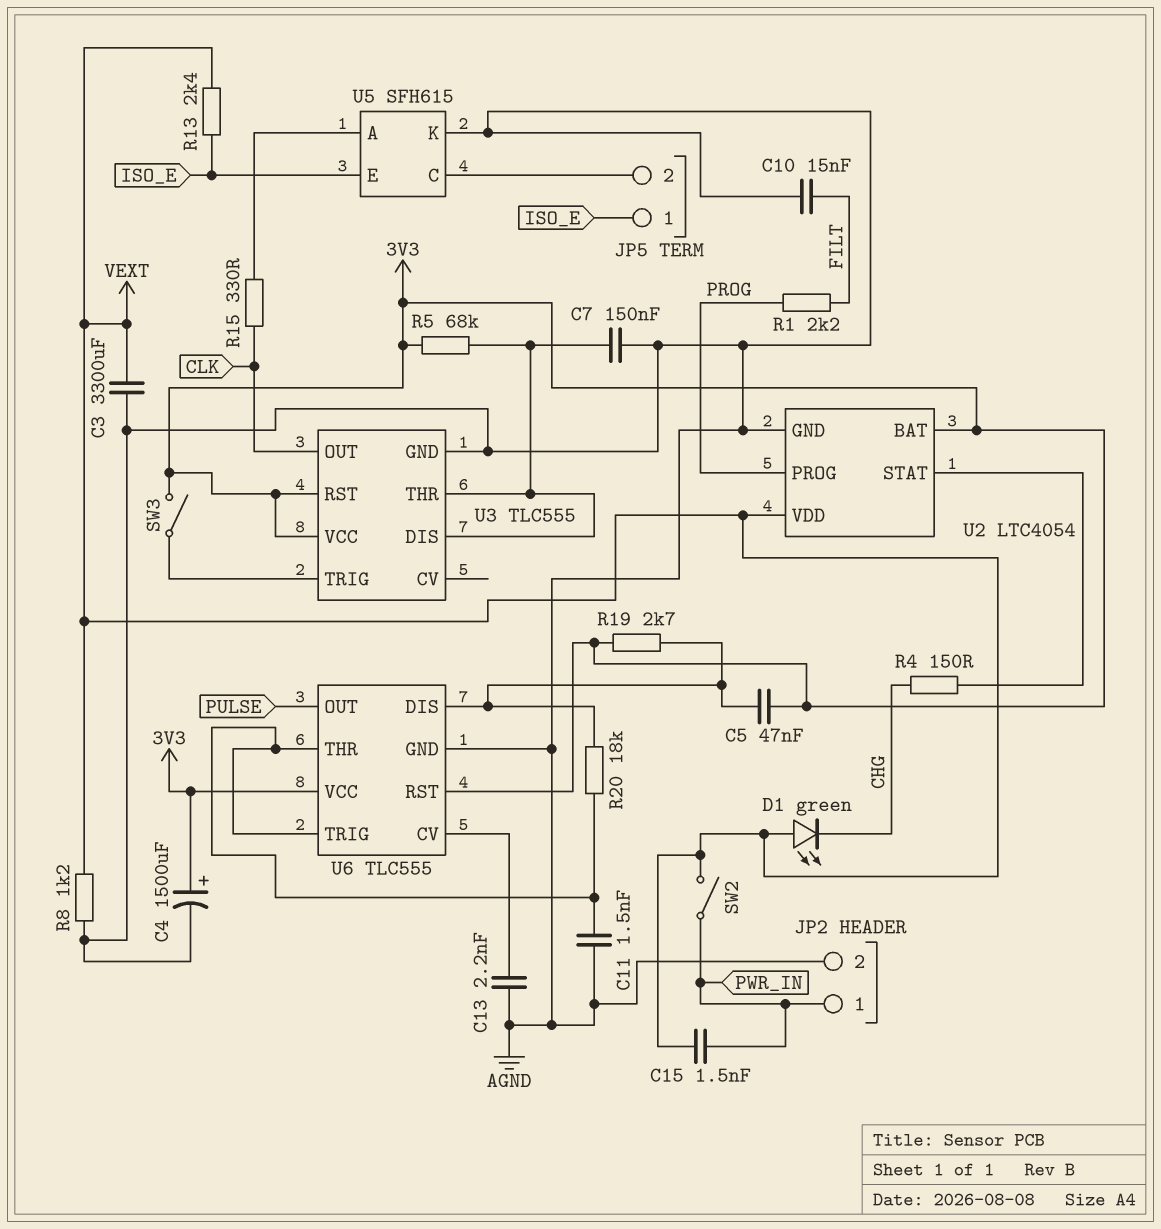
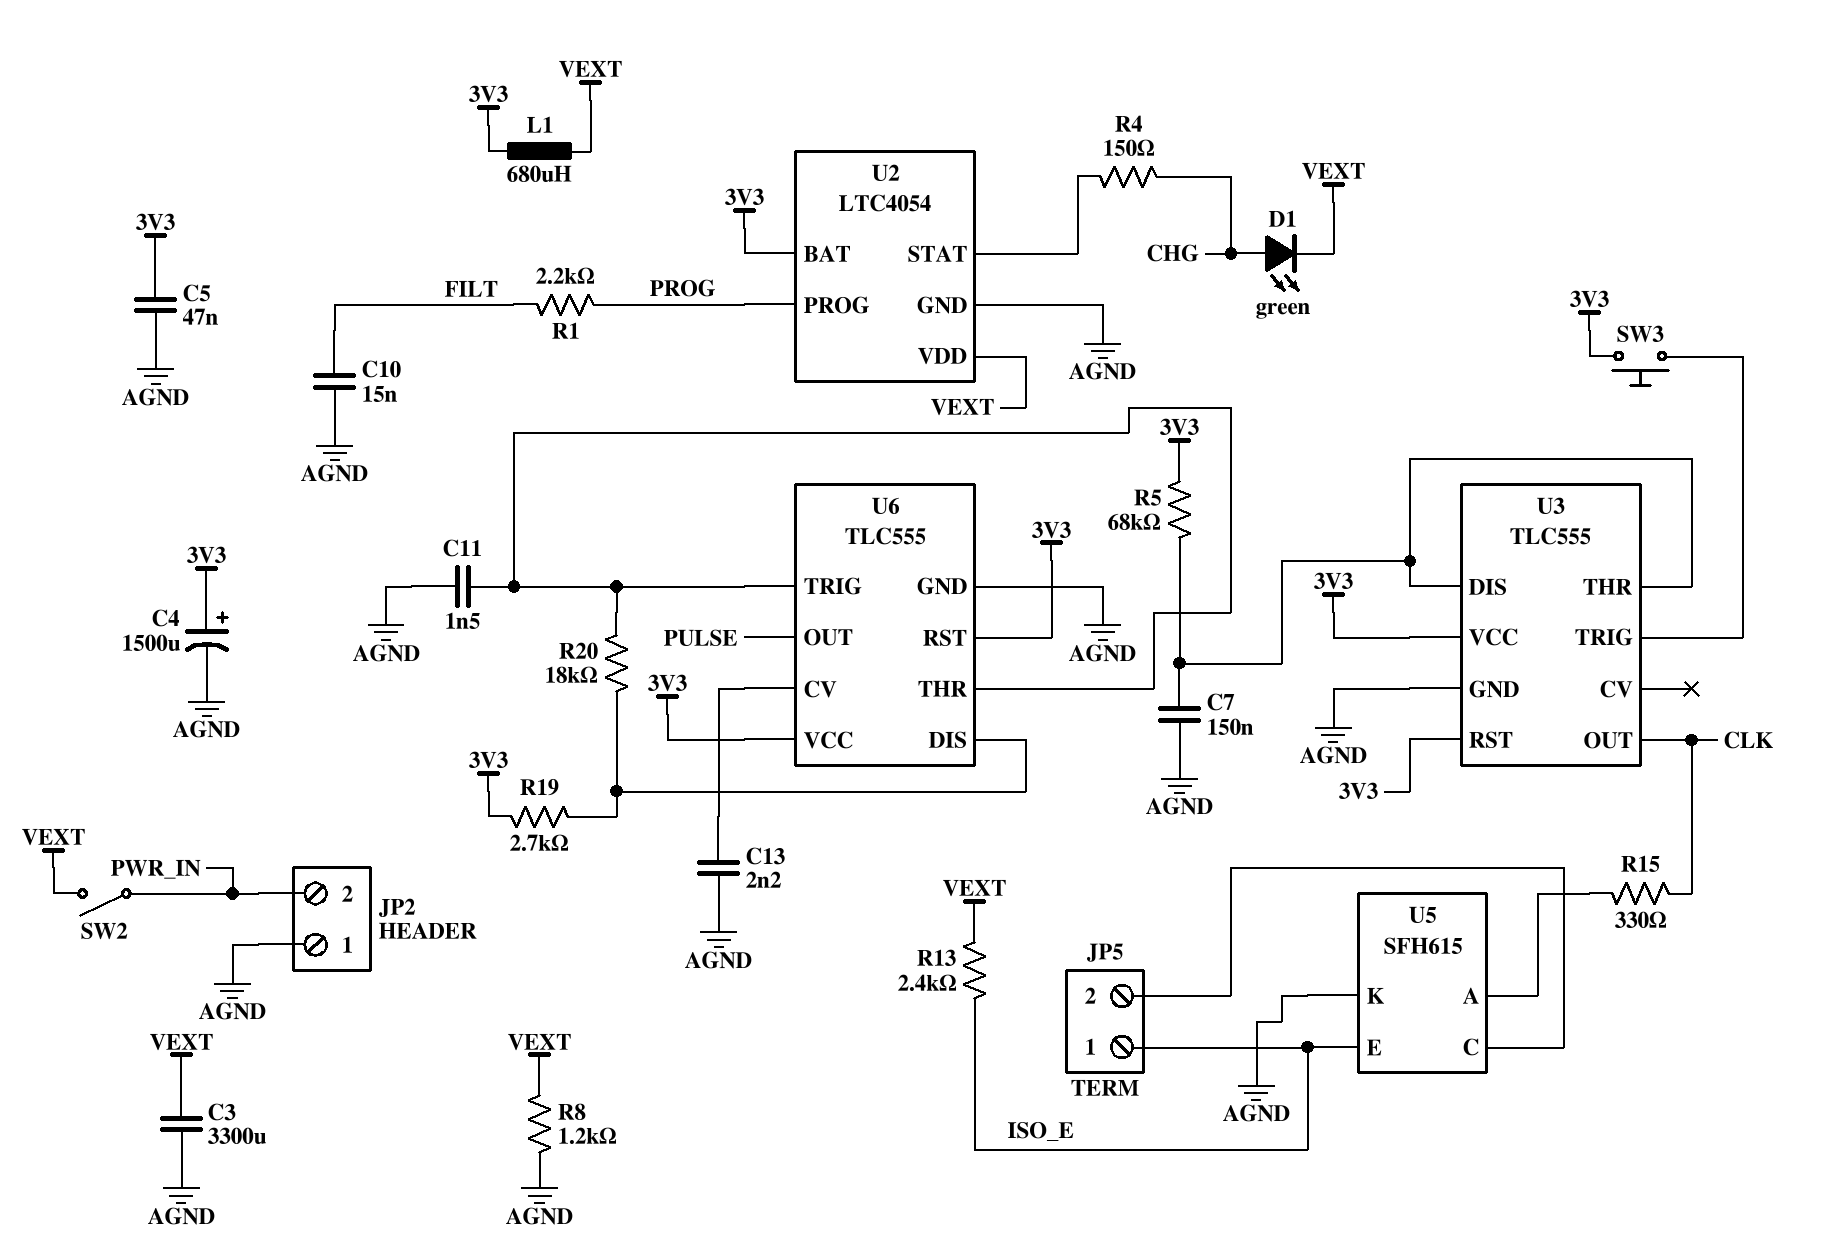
C5: 47nF (3V3, U6/DIS) -> 47nF (3V3, AGND)
C15: 1.5nF (PWR_IN, VEXT) -> none
D1: LED green (A VEXT, K CHG) -> LED green (A CHG, K VEXT)
JP2 pin 1: PWR_IN -> AGND
JP2 pin 2: AGND -> PWR_IN
L1: none -> 680uH (3V3, VEXT)
SW3: switch (3V3, U3/TRIG) -> button (3V3, U3/TRIG)

